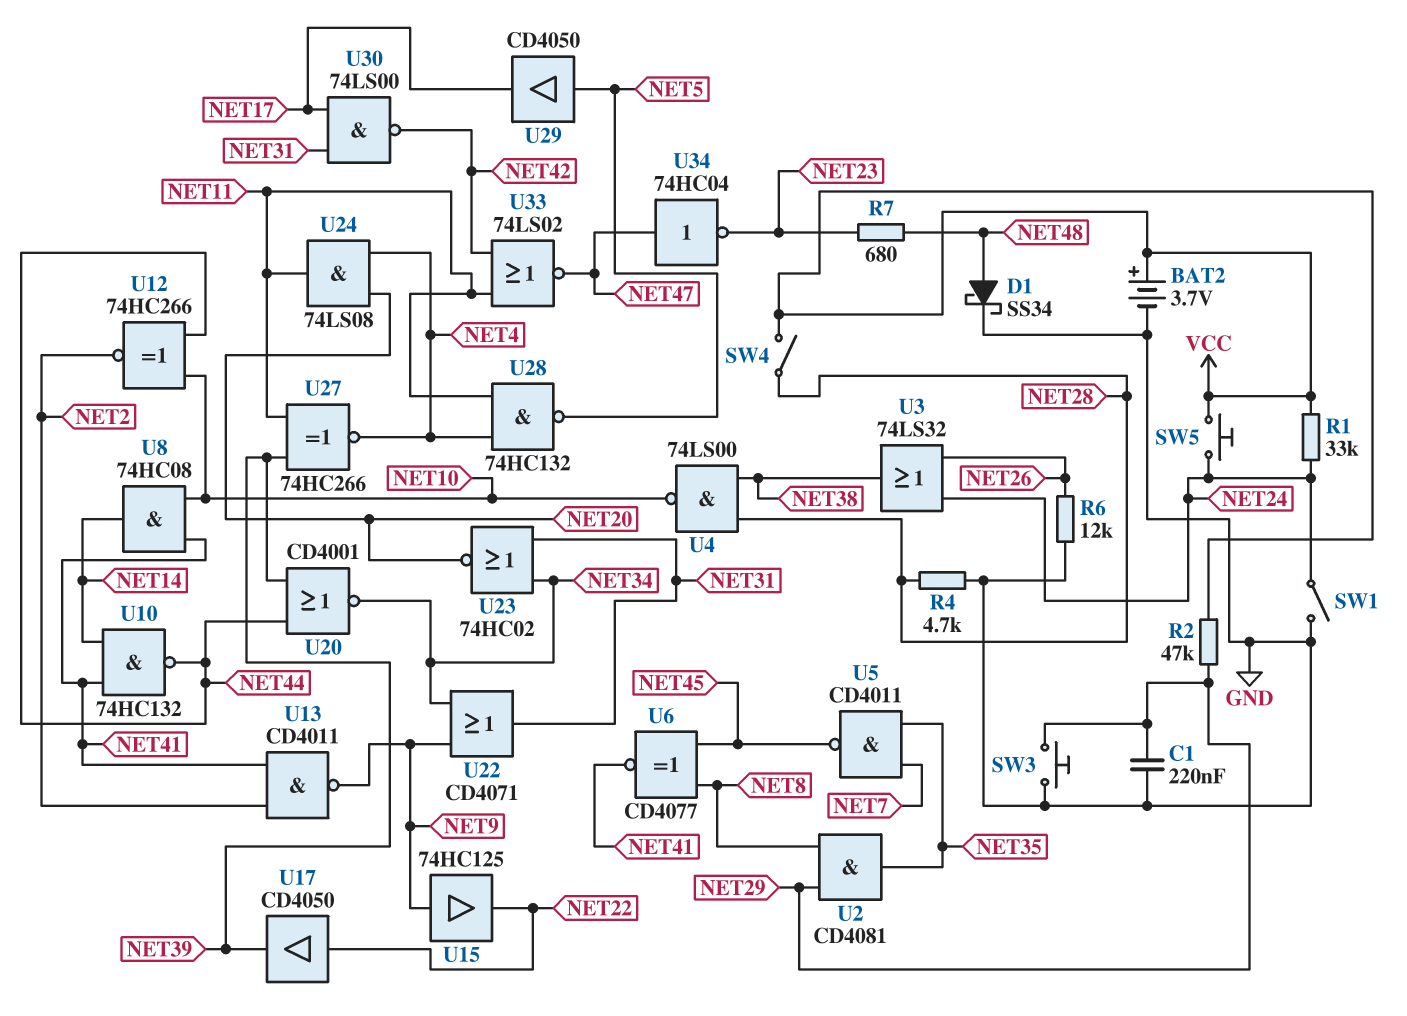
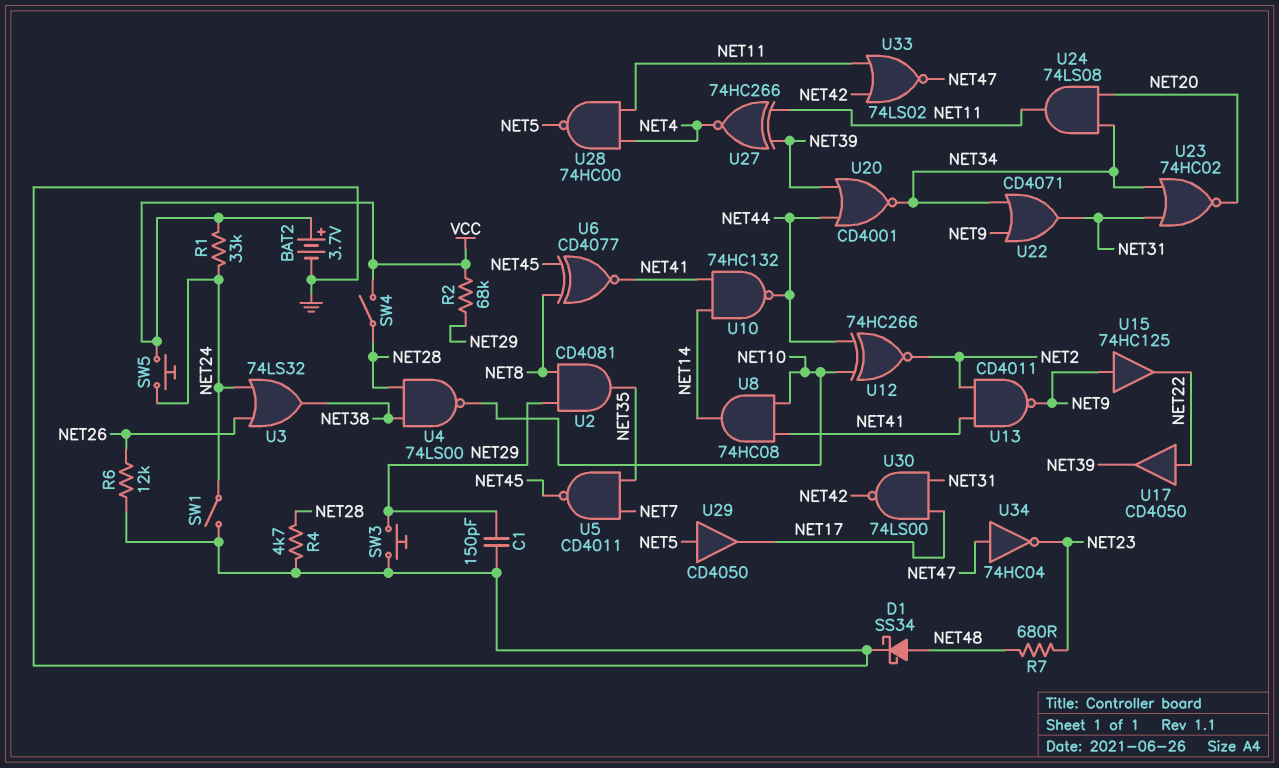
C1: 220nF (GND, NET29) -> 150pF (GND, NET29)
R2: 47k (NET29, VCC) -> 68k (NET29, VCC)
U24: AND 74LS08 (in NET4, in NET20, out NET11) -> AND 74LS08 (in NET20, in NET34, out NET11)
U28: NAND 74HC132 (in NET4, in NET11, out NET5) -> NAND 74HC00 (in NET4, in NET11, out NET5)

